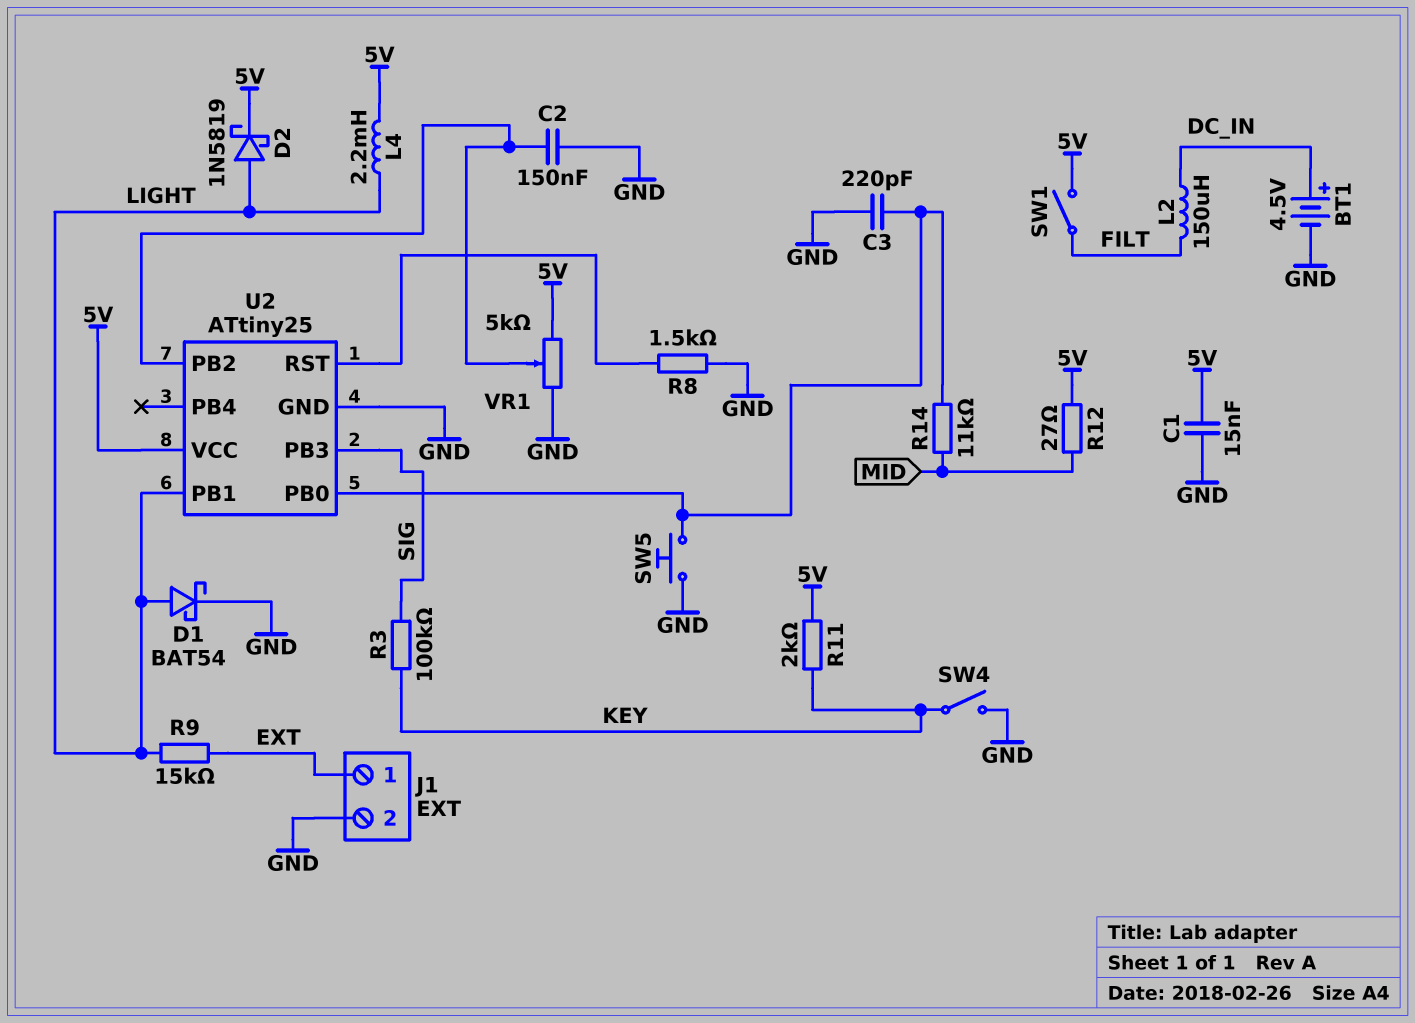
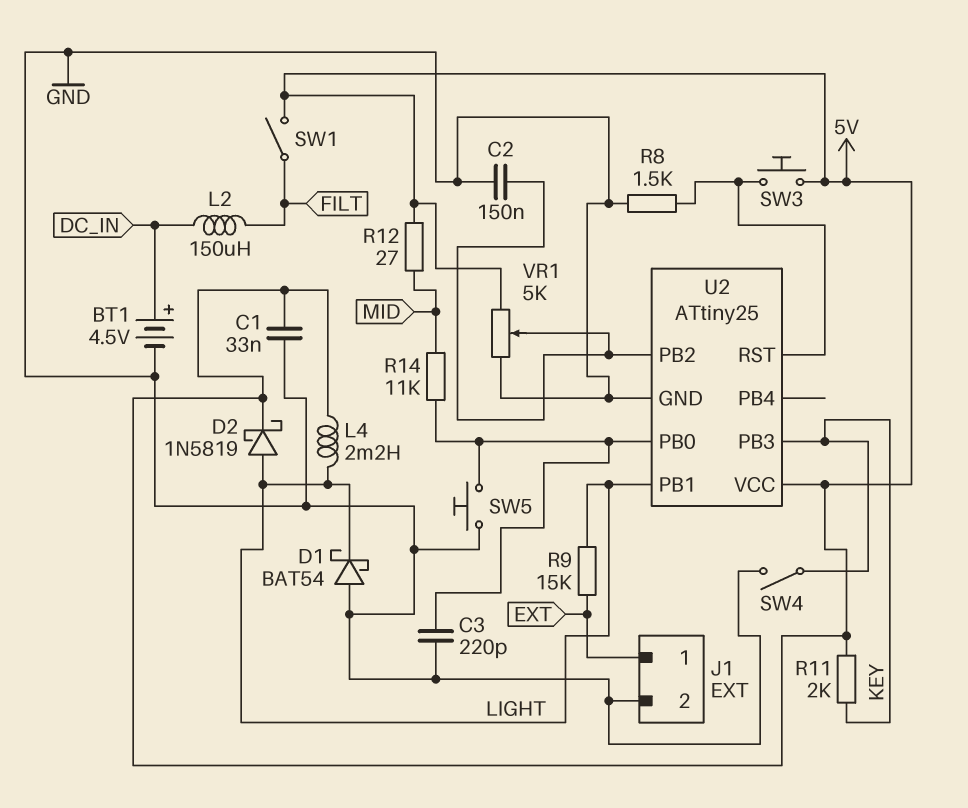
C1: 15nF (5V, GND) -> 33nF (5V, GND)
D1: schottky BAT54 (A LIGHT, K GND) -> schottky BAT54 (A GND, K LIGHT)
R3: 100k (KEY, SIG) -> none
SW3: none -> button (5V, U2/RST)
U2 pin PB3: SIG -> KEY

